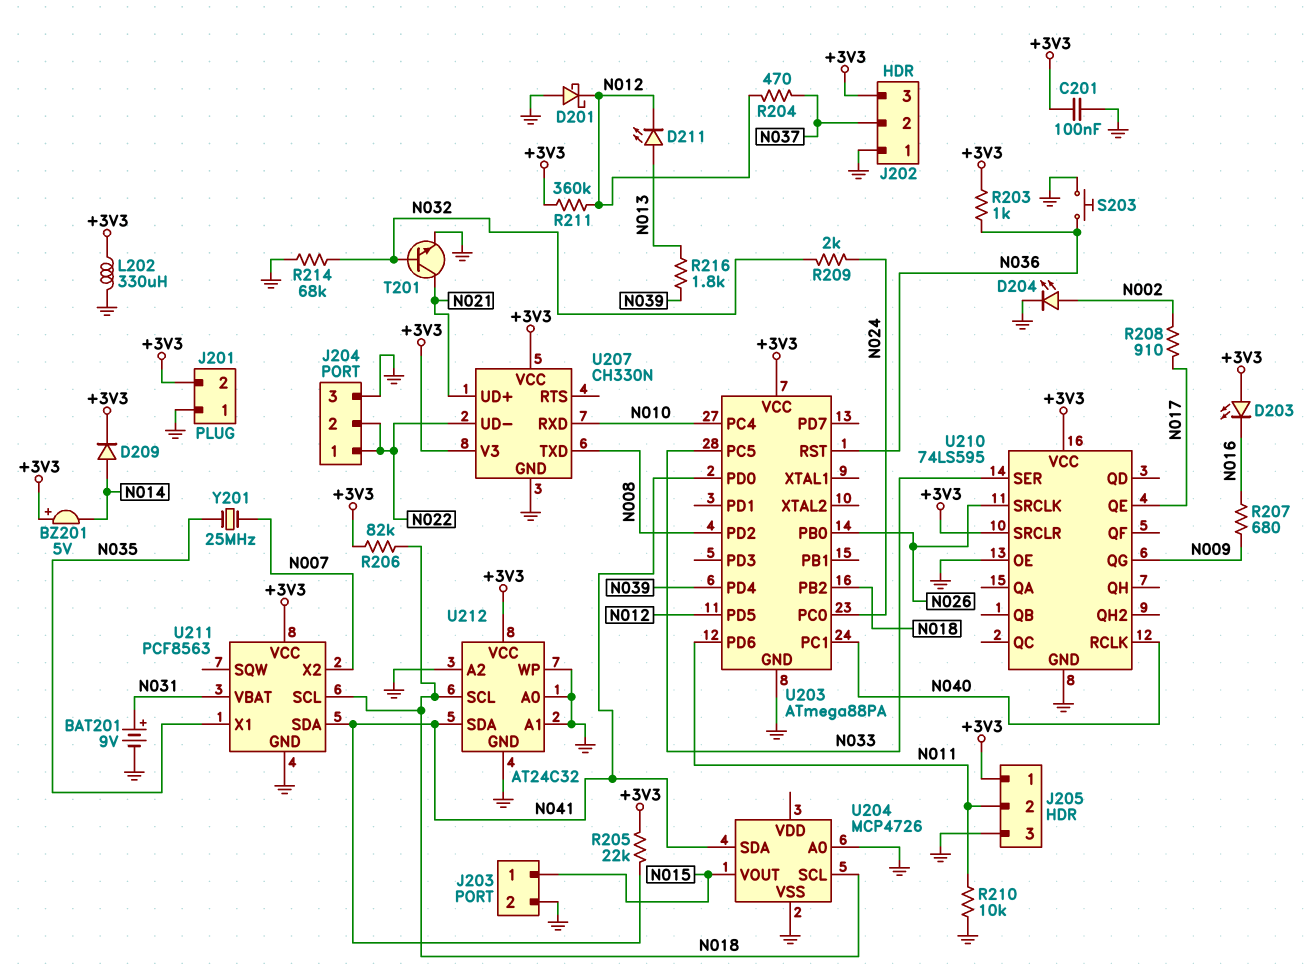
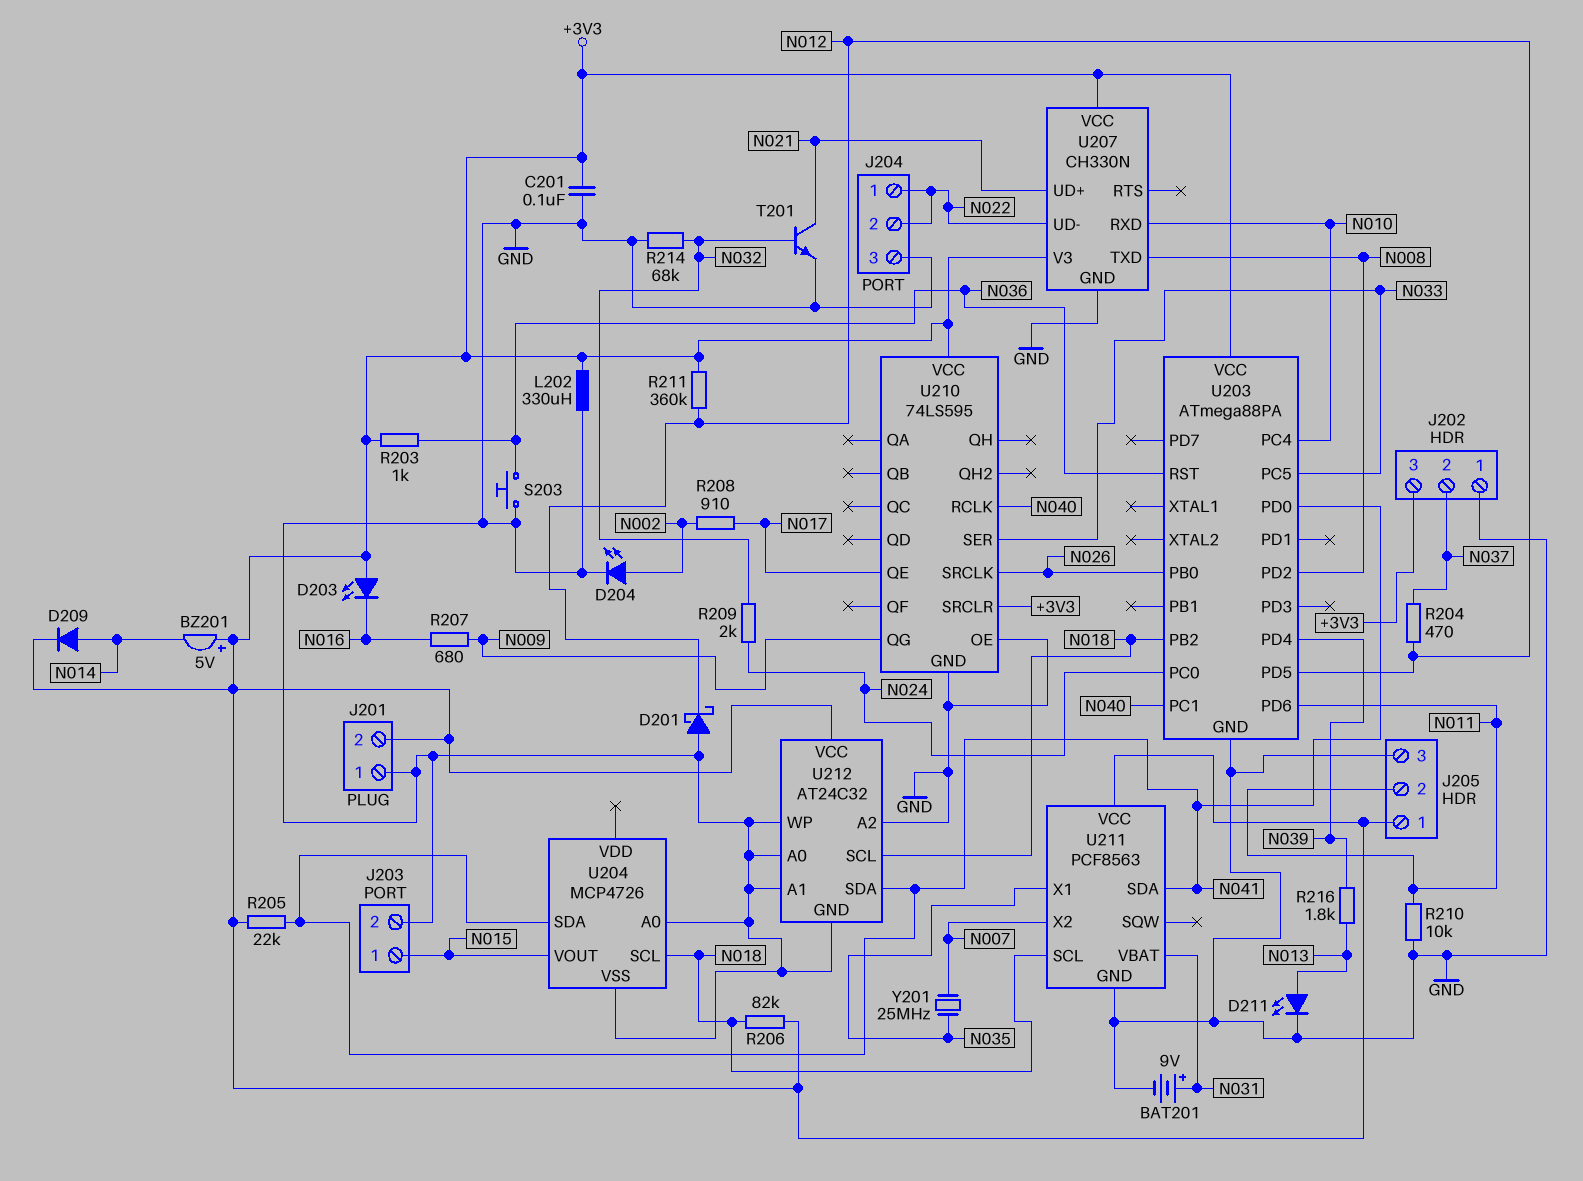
D211: LED (A N013, K N012) -> LED (A N013, K GND)

